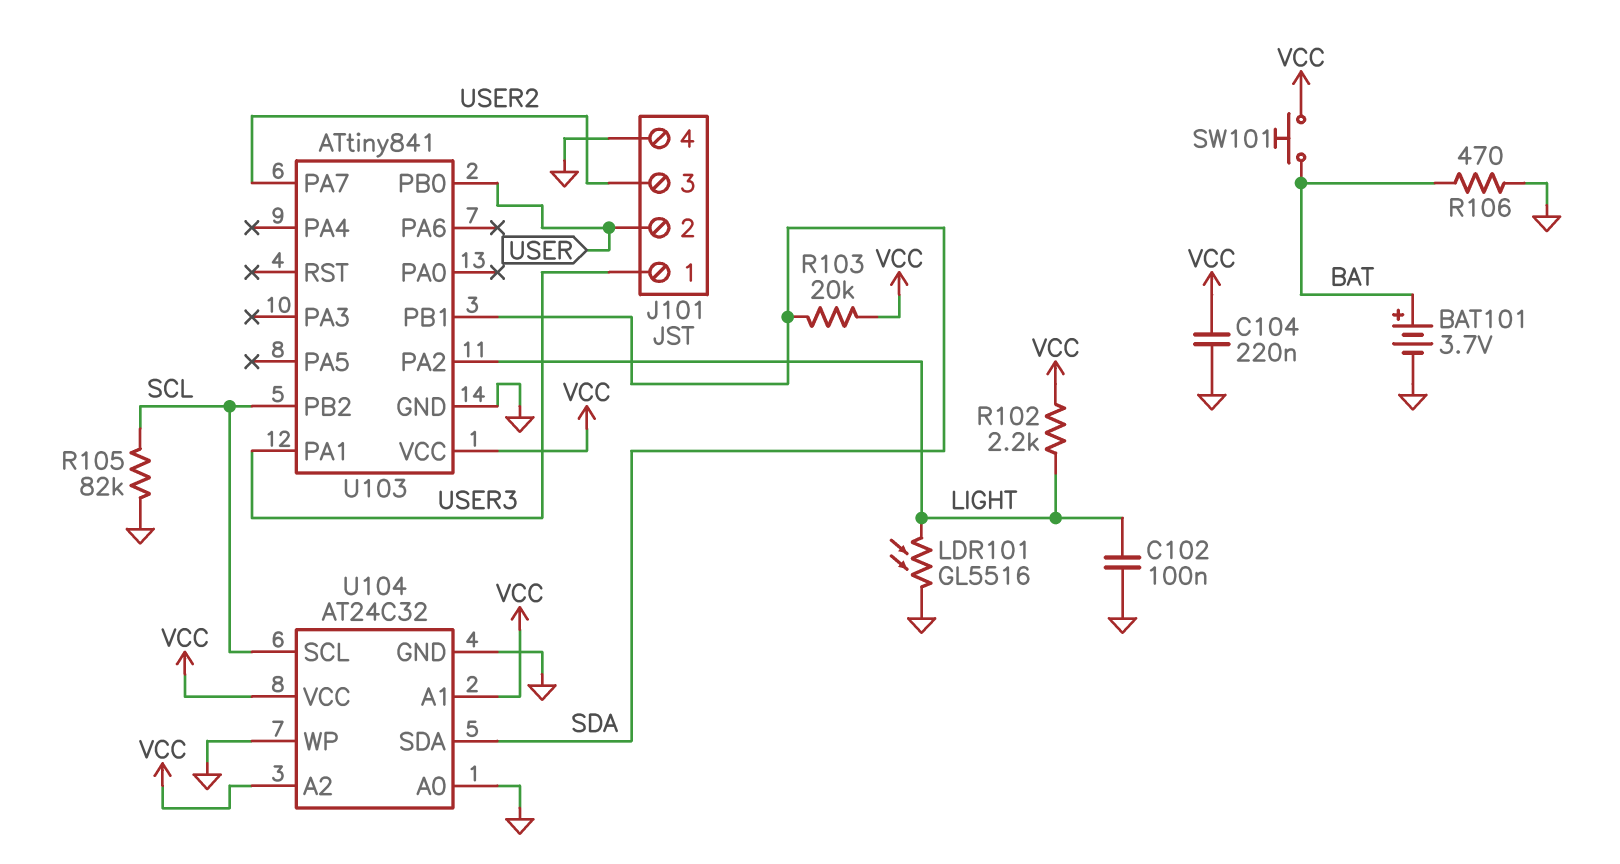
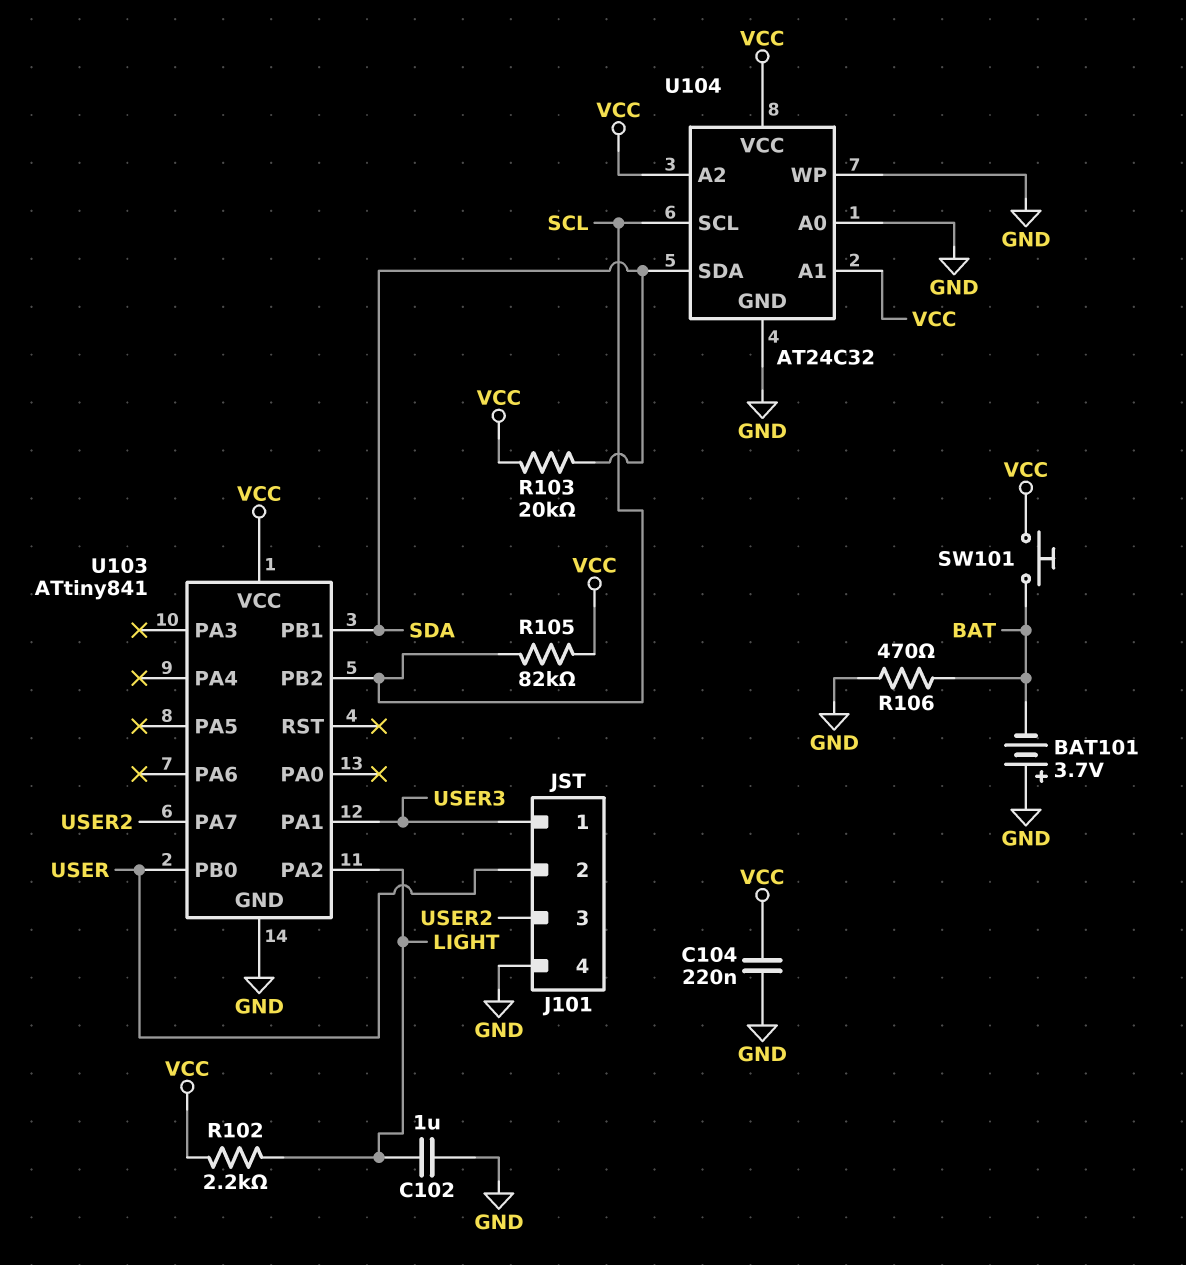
BAT101: 3.7V (plus BAT, minus GND) -> 3.7V (plus GND, minus BAT)
C102: 100nF (GND, LIGHT) -> 1uF (GND, LIGHT)
LDR101: GL5516 (GND, LIGHT) -> none
R105: 82k (GND, SCL) -> 82k (SCL, VCC)

